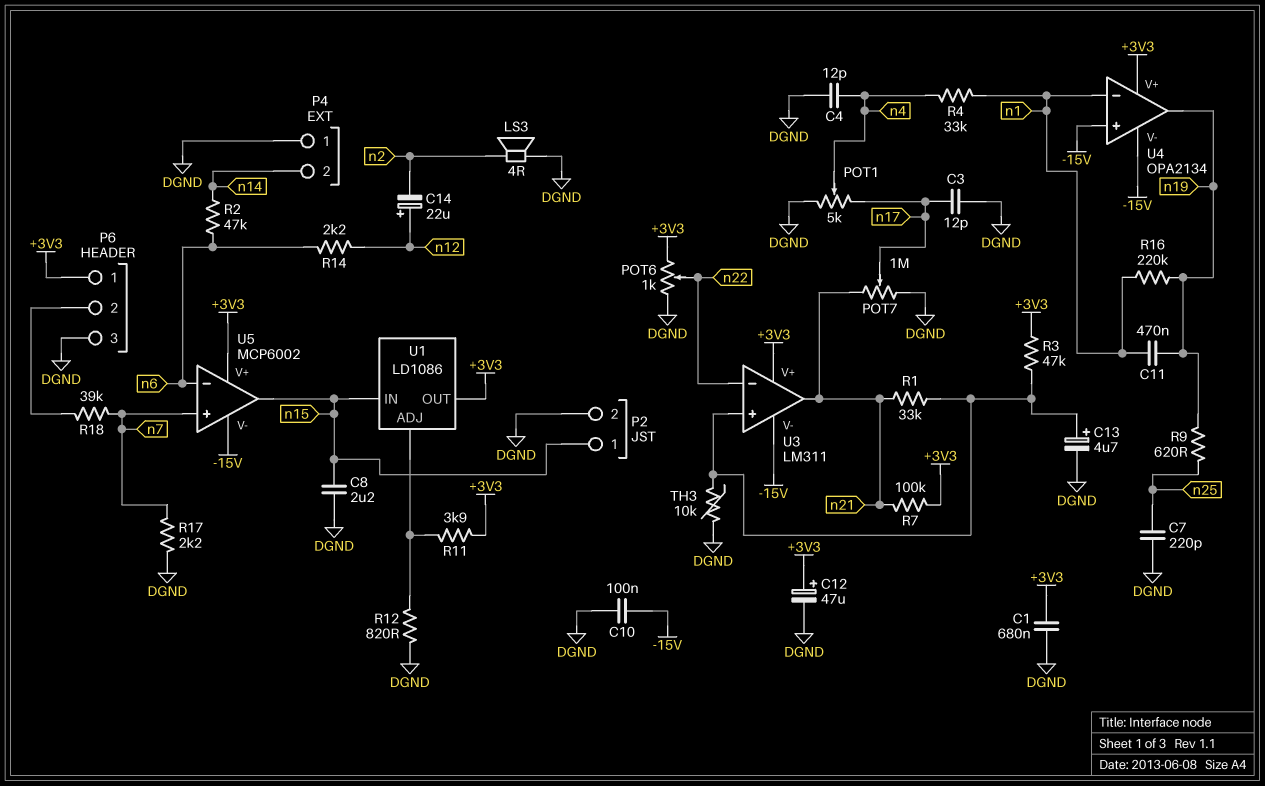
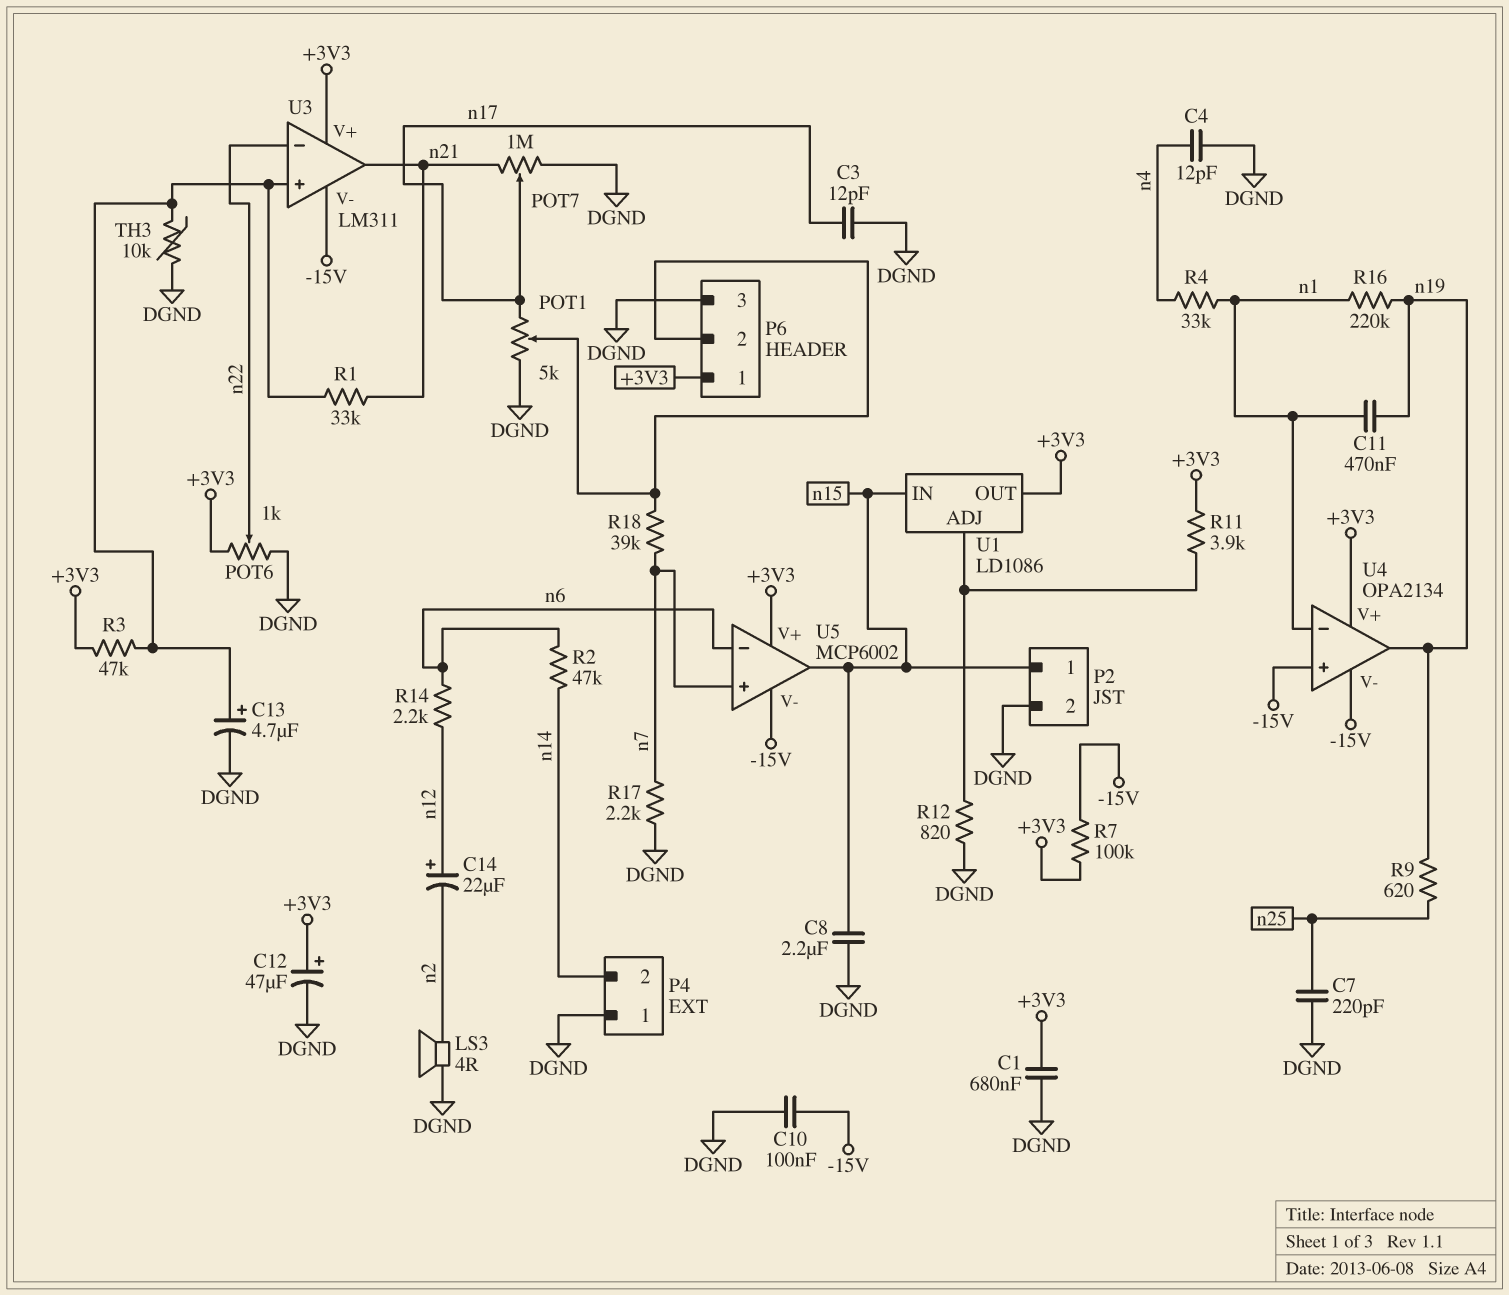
POT1: 5k (DGND, n17, wiper n4) -> 5k (DGND, n17, wiper P6/2)
R7: 100k (+3V3, n21) -> 100k (+3V3, -15V)

